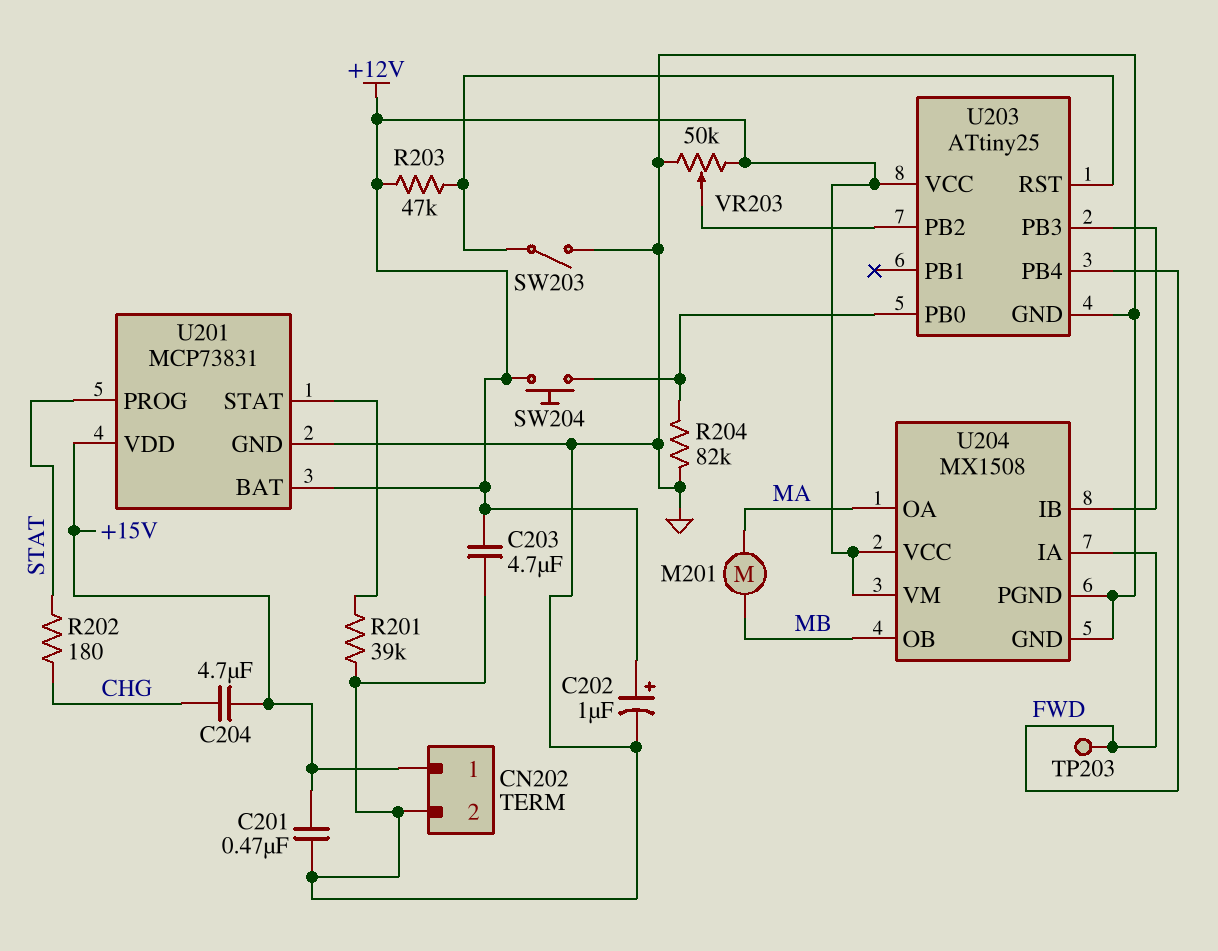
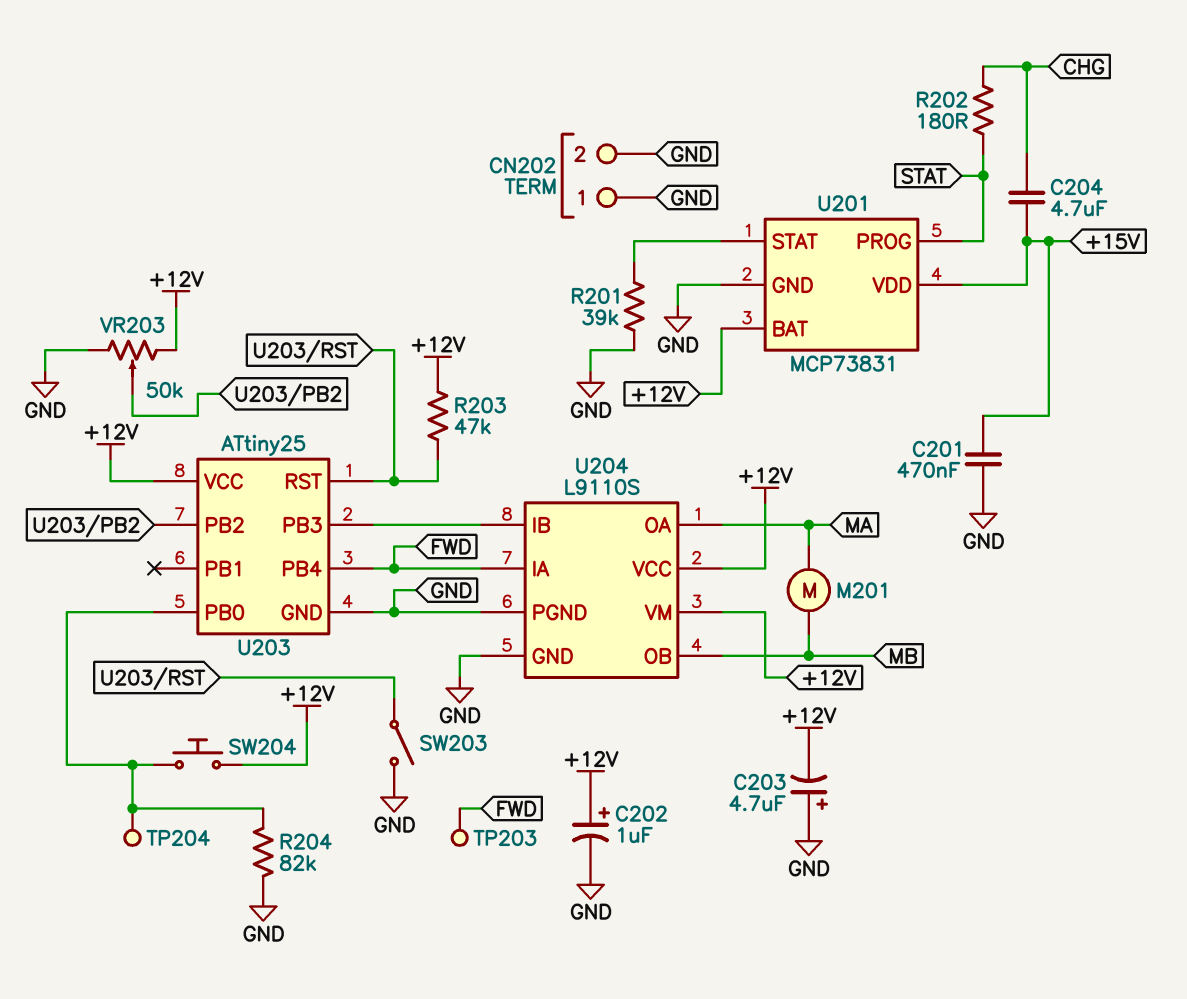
C203: 4.7uF (+12V, GND) -> 4.7uF (plus GND, minus +12V)
CN202 pin 1: +15V -> GND
TP204: none -> test point (U203/PB0)
U204: MX1508 -> L9110S

